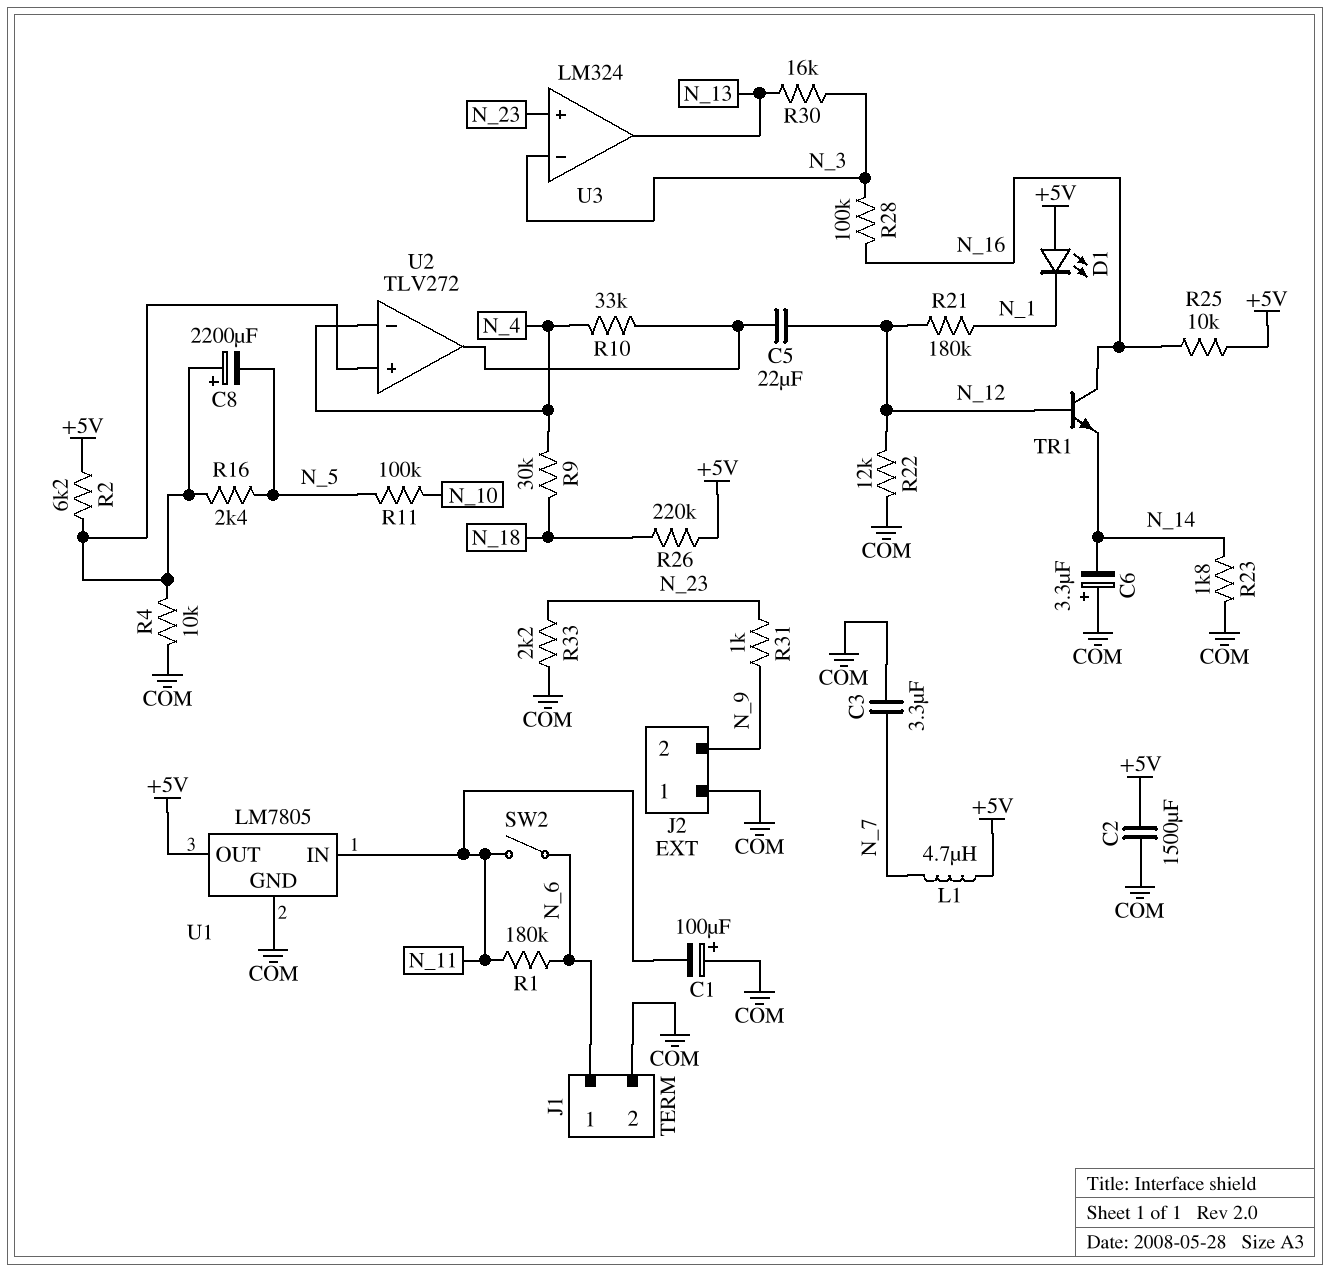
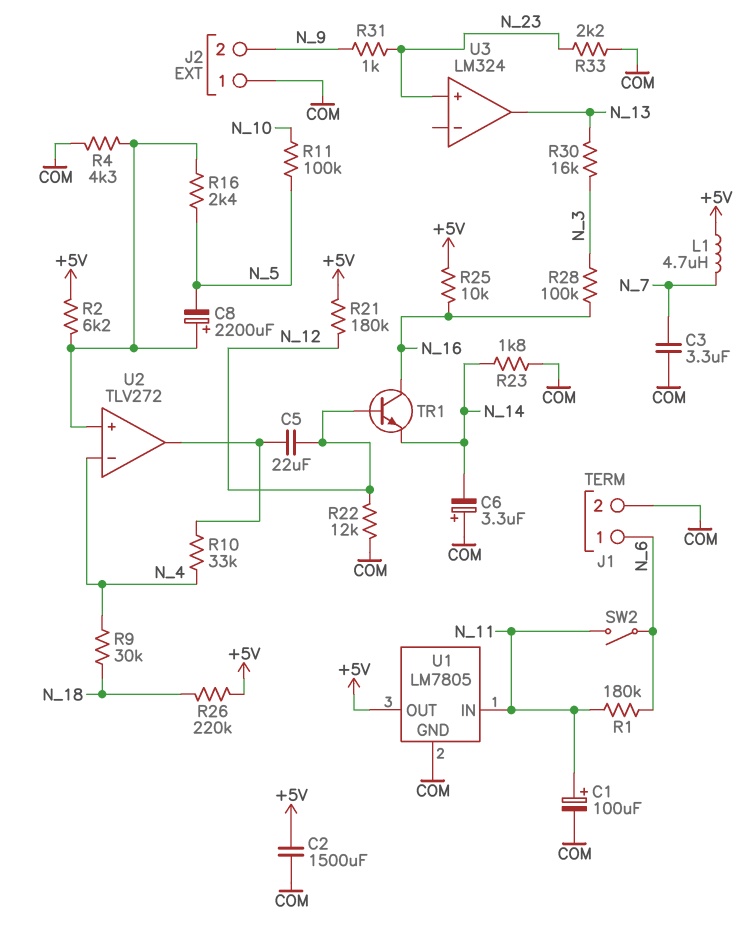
C1: 100uF (plus COM, minus N_11) -> 100uF (plus N_11, minus COM)
D1: LED (A +5V, K N_1) -> none
R4: 10k (COM, U2/in+) -> 4.3k (COM, U2/in+)
R21: 180k (N_1, N_12) -> 180k (+5V, N_12)
U3 pin in-: N_3 -> none

